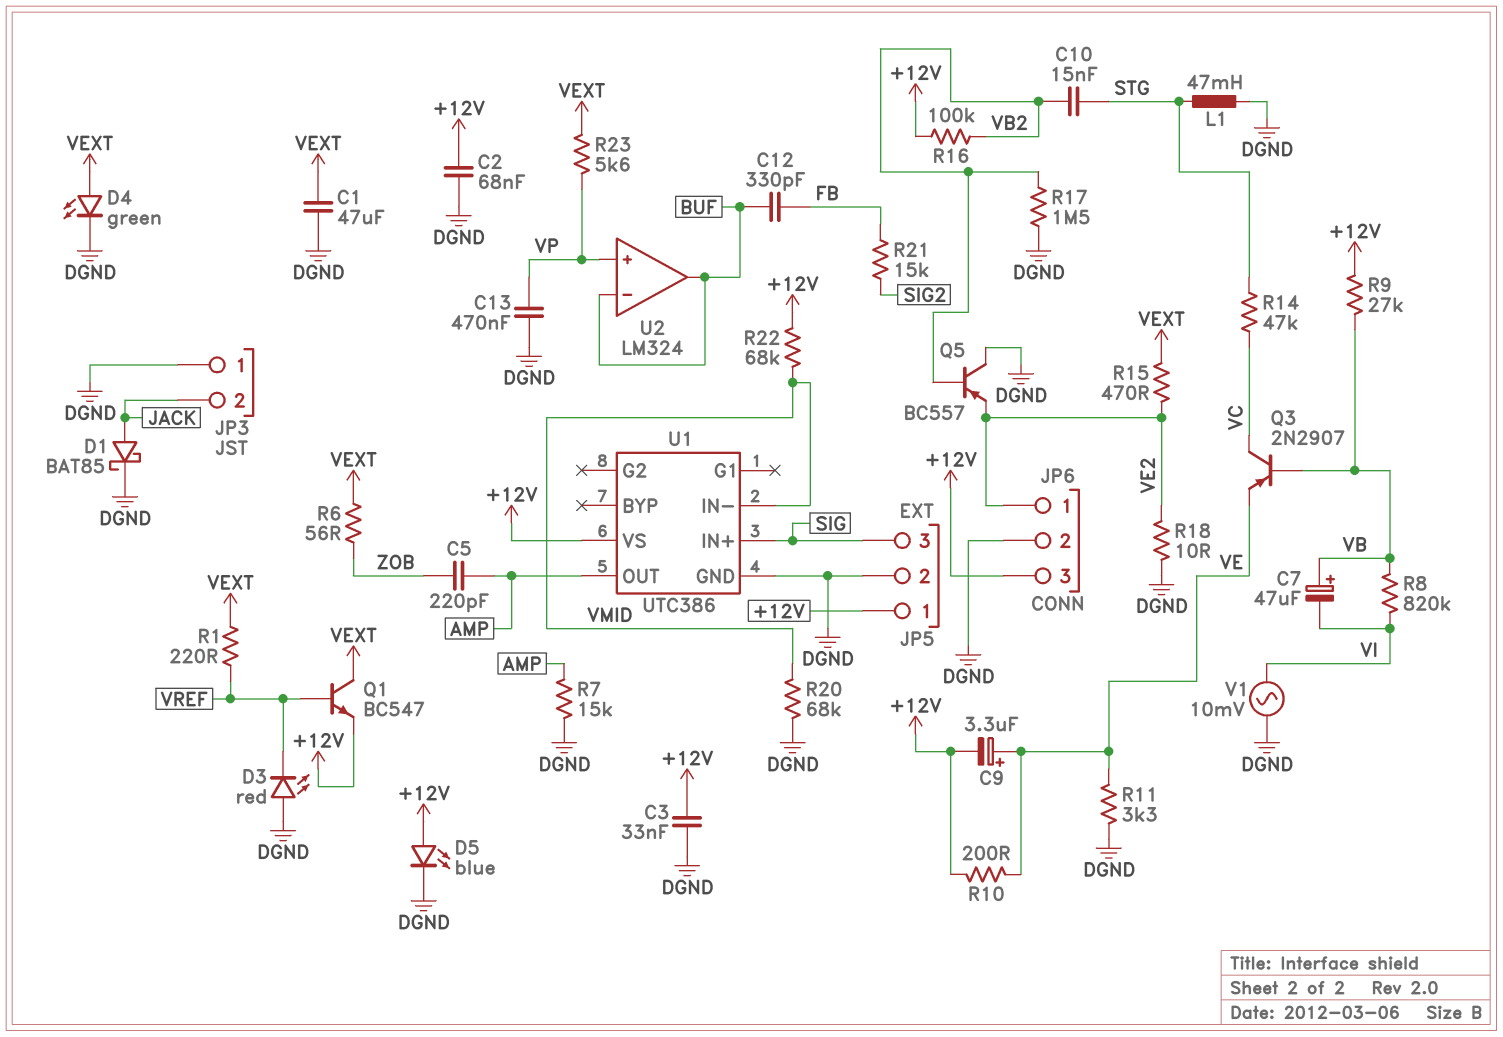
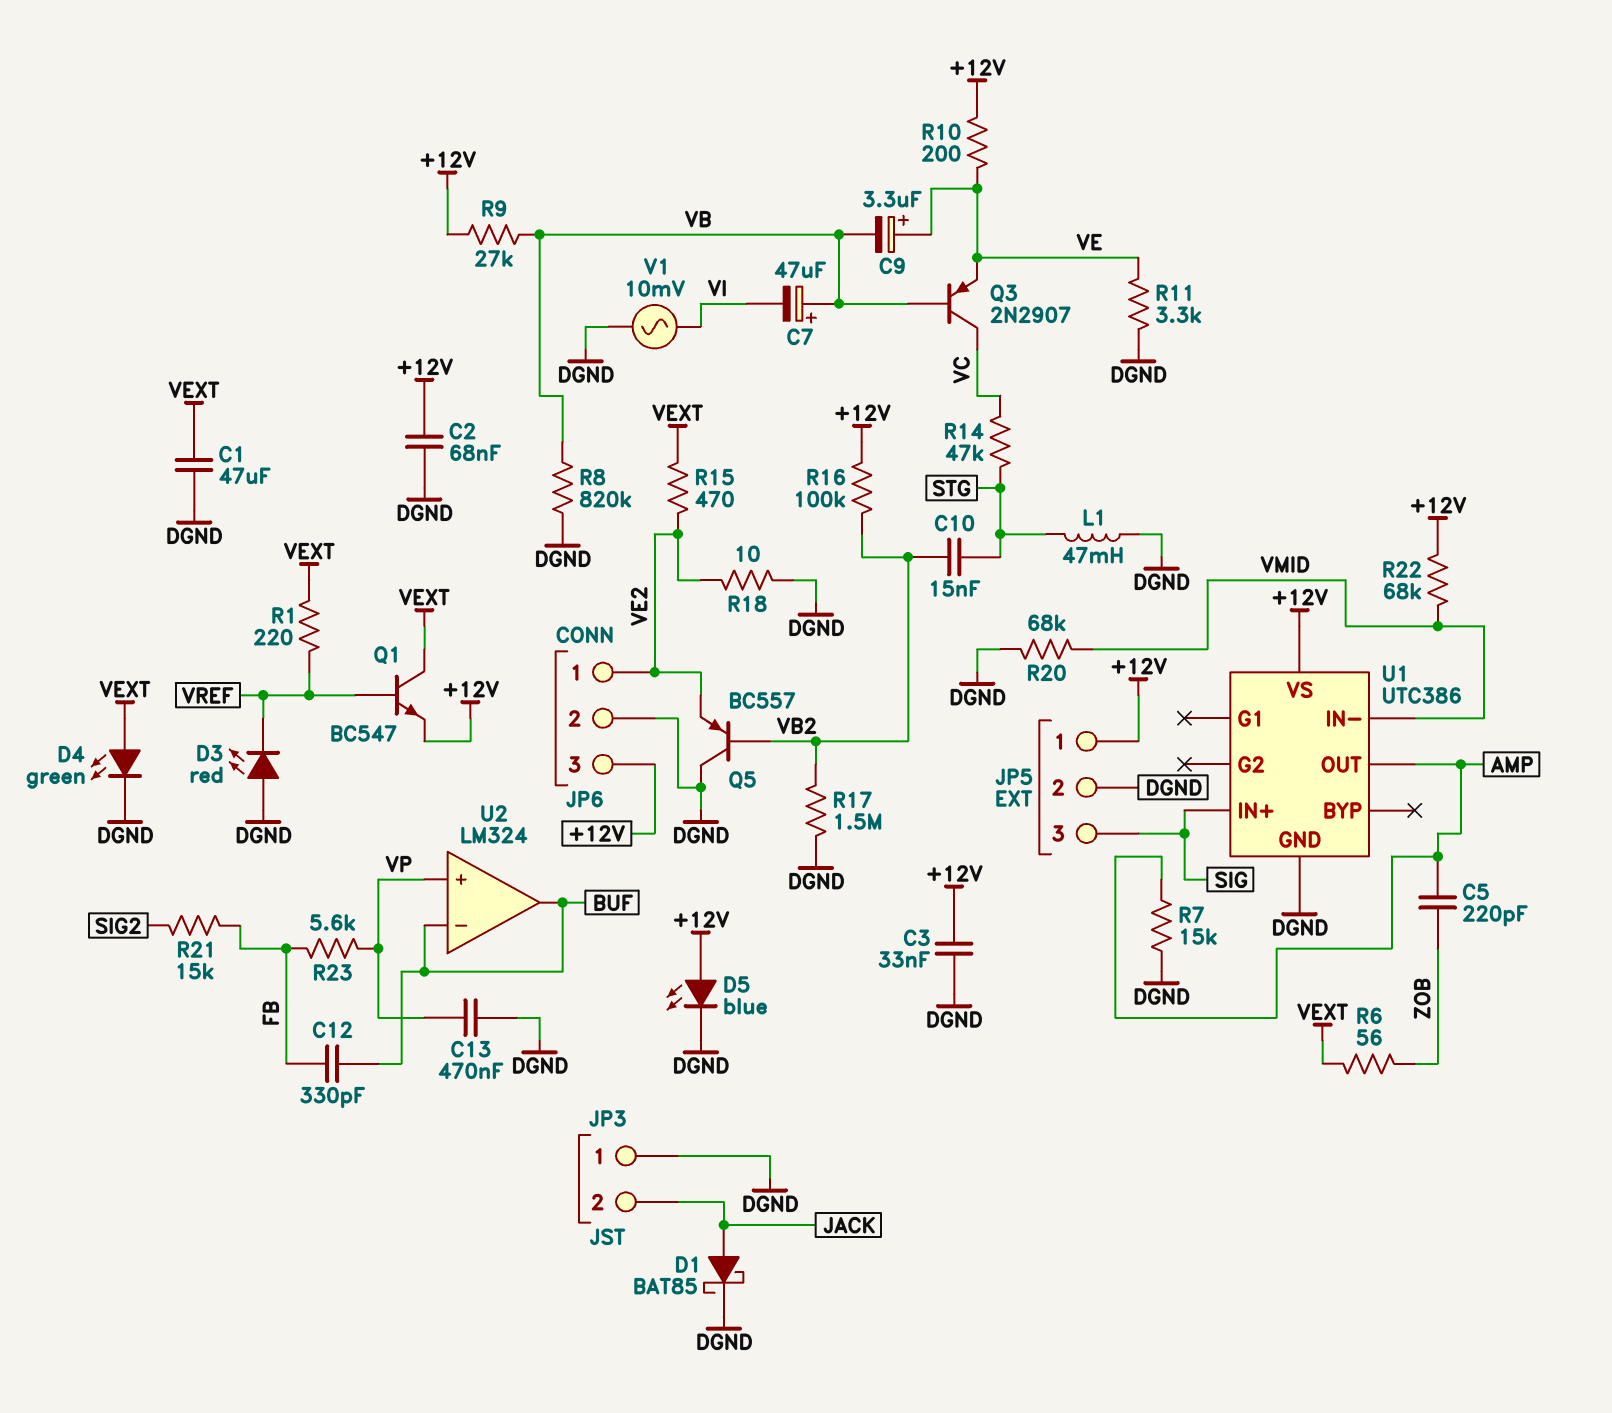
C9: 3.3uF (plus VE, minus +12V) -> 3.3uF (plus VE, minus VB)
R8: 820k (VB, VI) -> 820k (DGND, VB)
R23: 5.6k (VEXT, VP) -> 5.6k (FB, VP)

